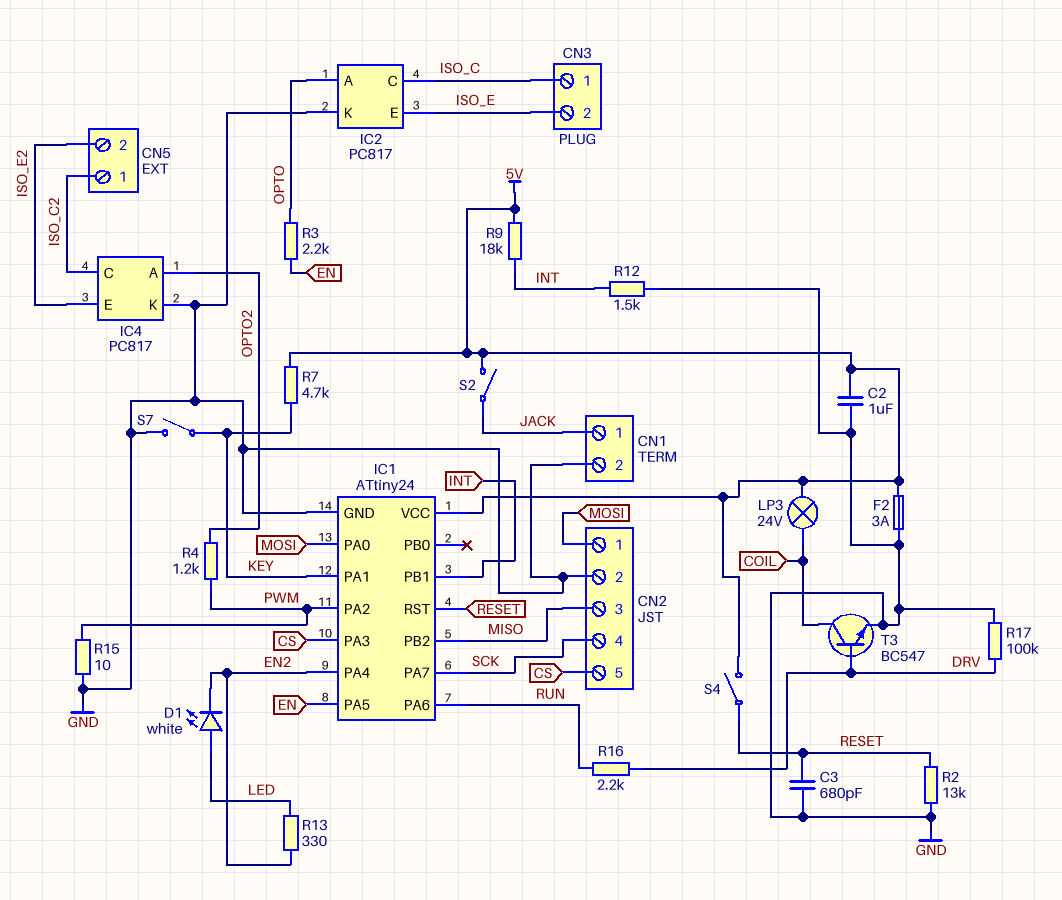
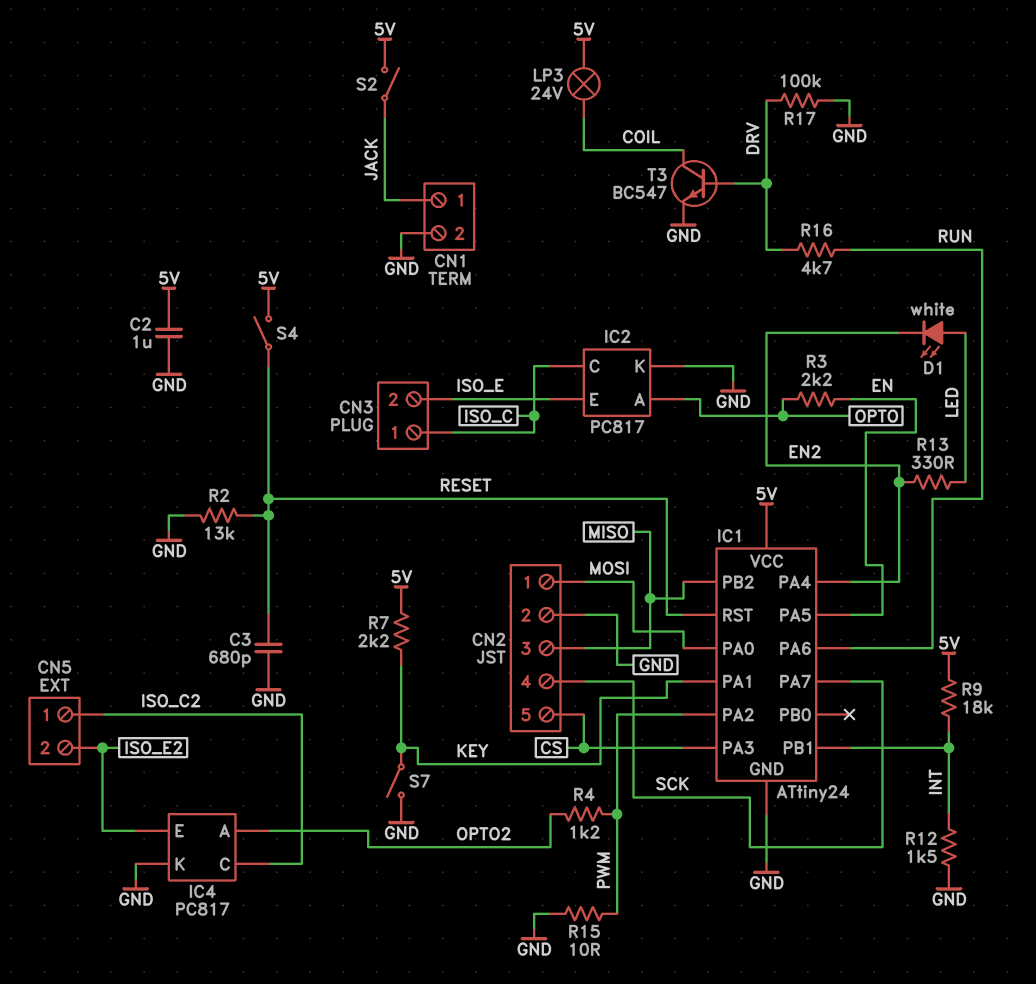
F2: 3A (5V, GND) -> none
R7: 4.7k (5V, KEY) -> 2.2k (5V, KEY)
R16: 2.2k (DRV, RUN) -> 4.7k (DRV, RUN)

